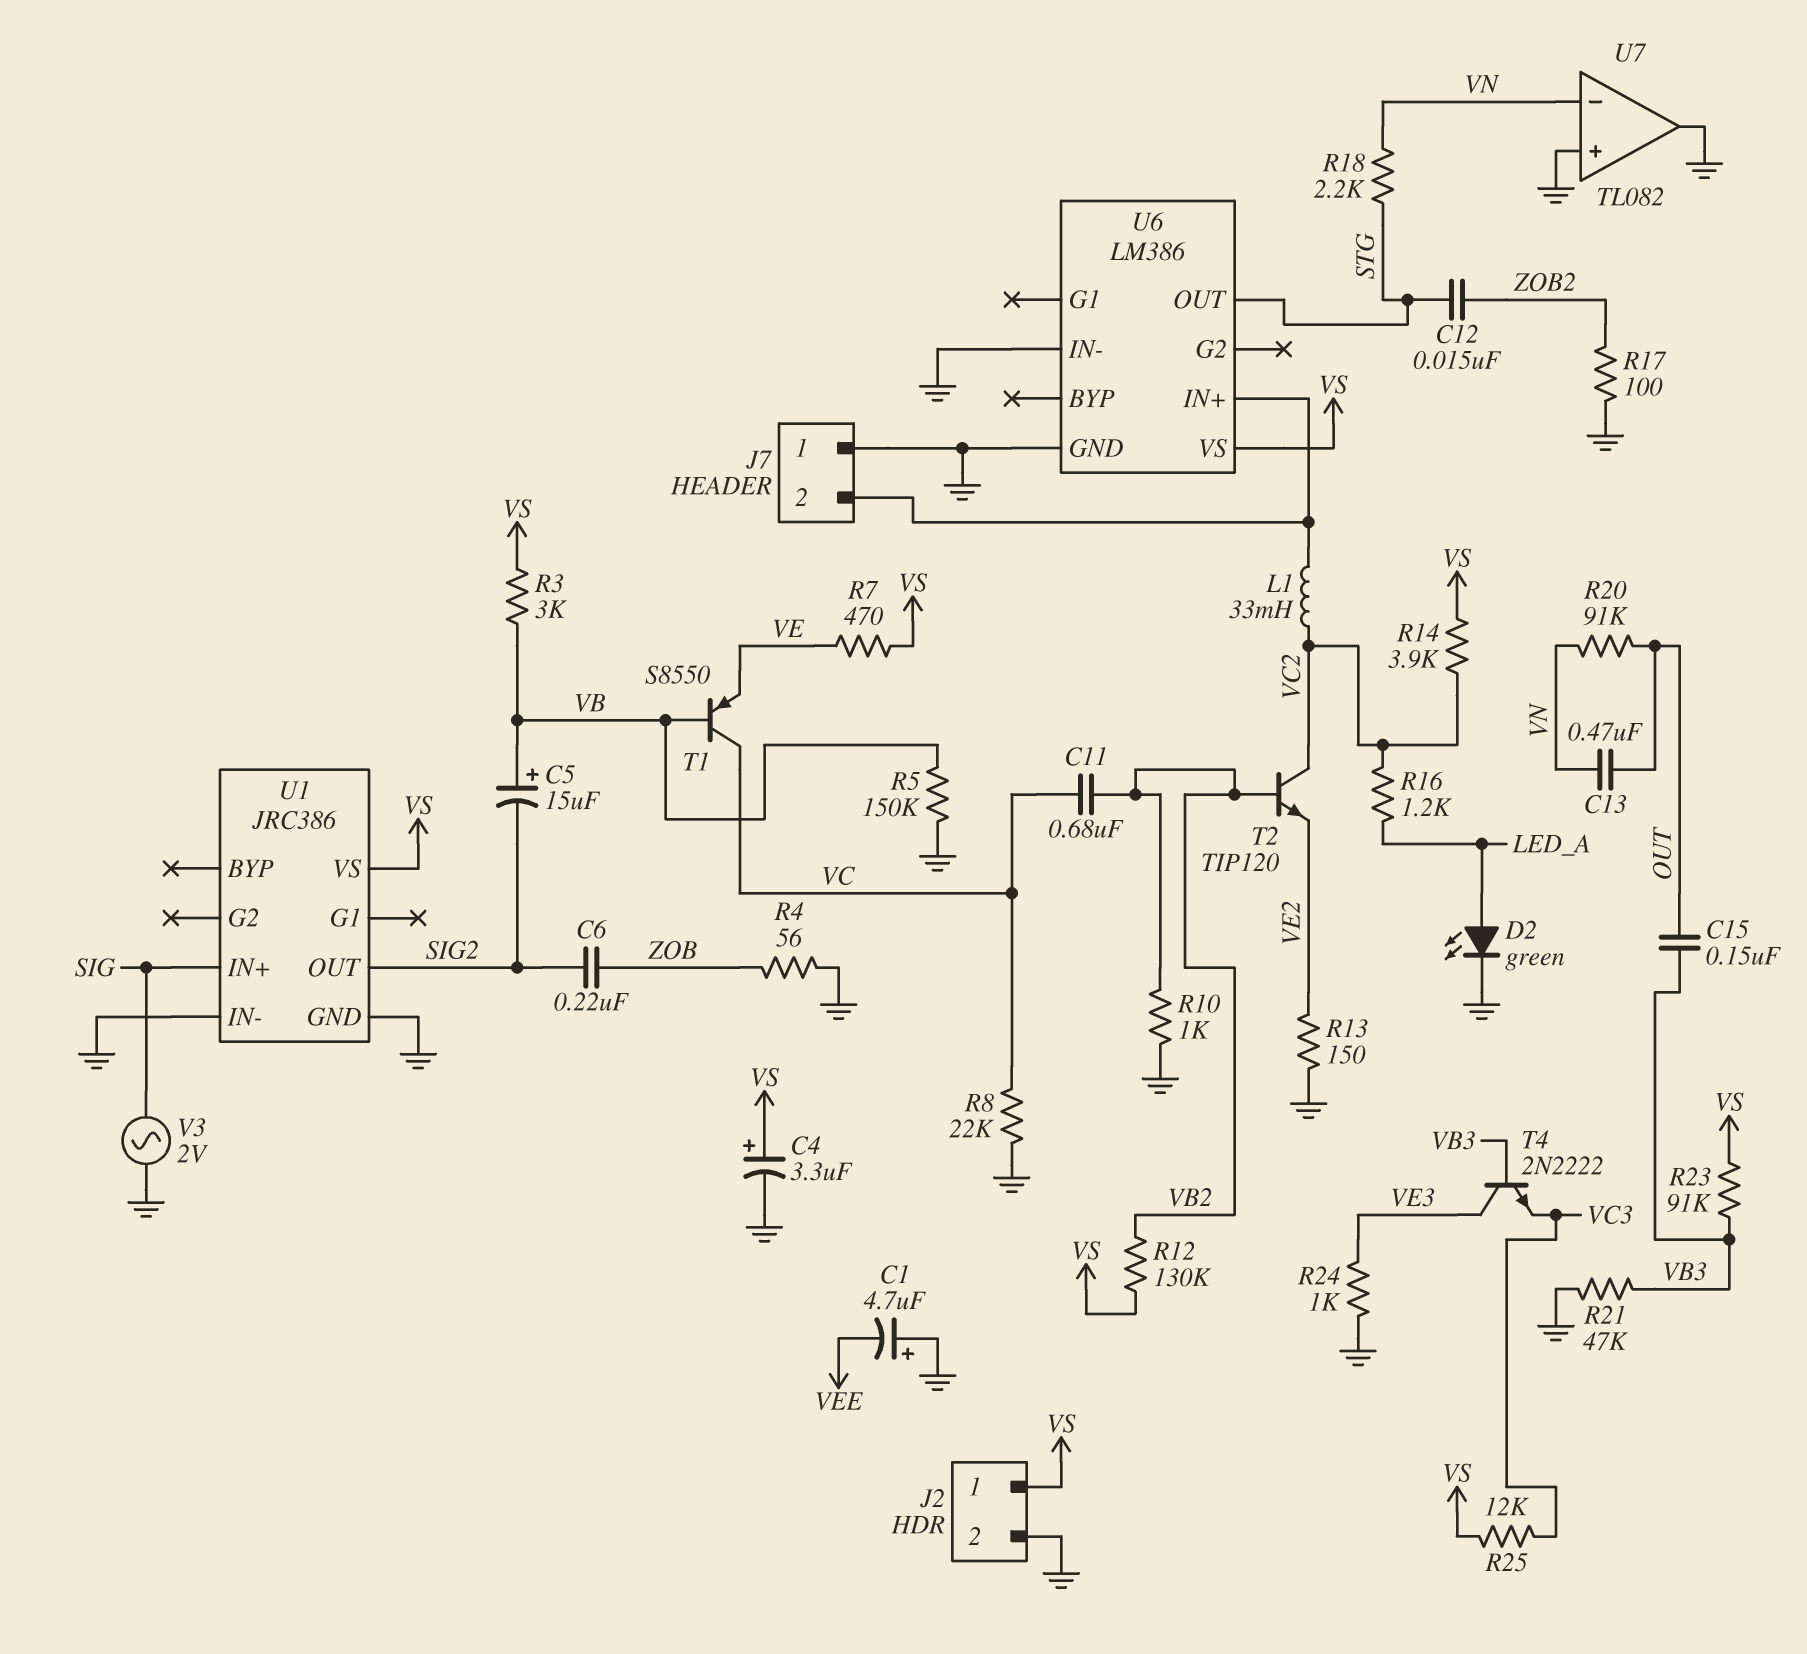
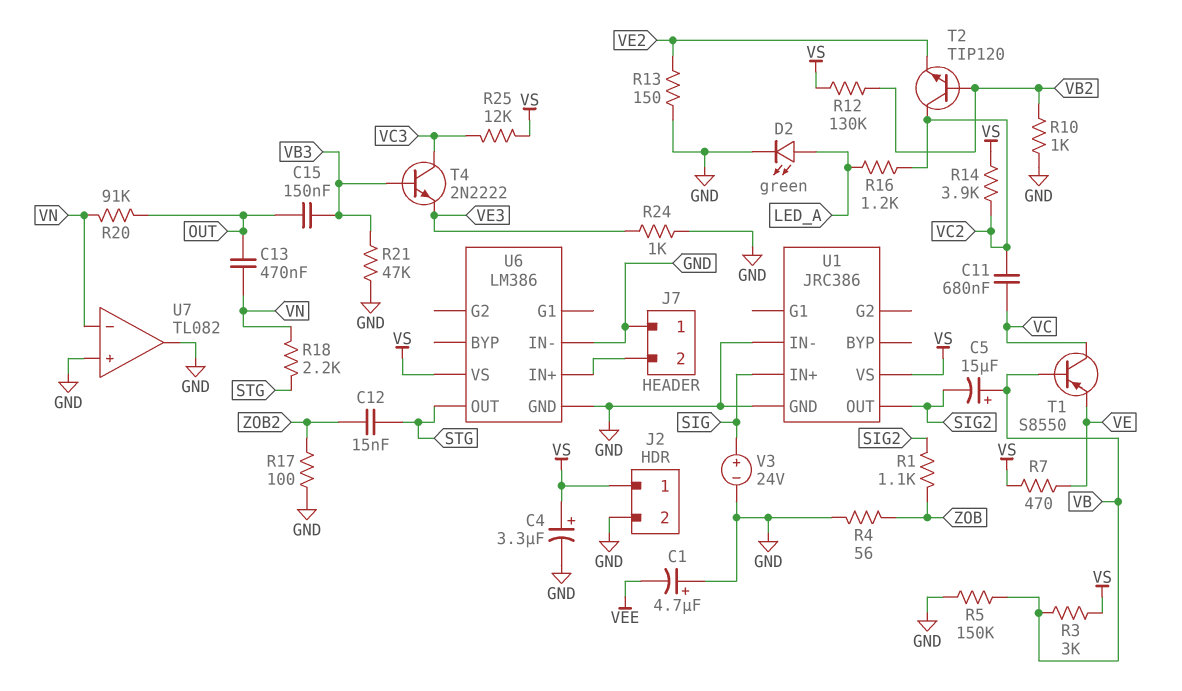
C6: 220nF (SIG2, ZOB) -> none
C11: 680nF (VB2, VC) -> 680nF (VC, VC2)
L1: 33mH (J7/2, VC2) -> none
R1: none -> 1.1k (SIG2, ZOB)
R8: 22k (GND, VC) -> none
R23: 91k (VB3, VS) -> none
T4: NPN 2N2222 (B VB3, C VE3, E VC3) -> NPN 2N2222 (B VB3, C VC3, E VE3)
V3: AC 2V (GND, SIG) -> 24V (plus SIG, minus GND)

